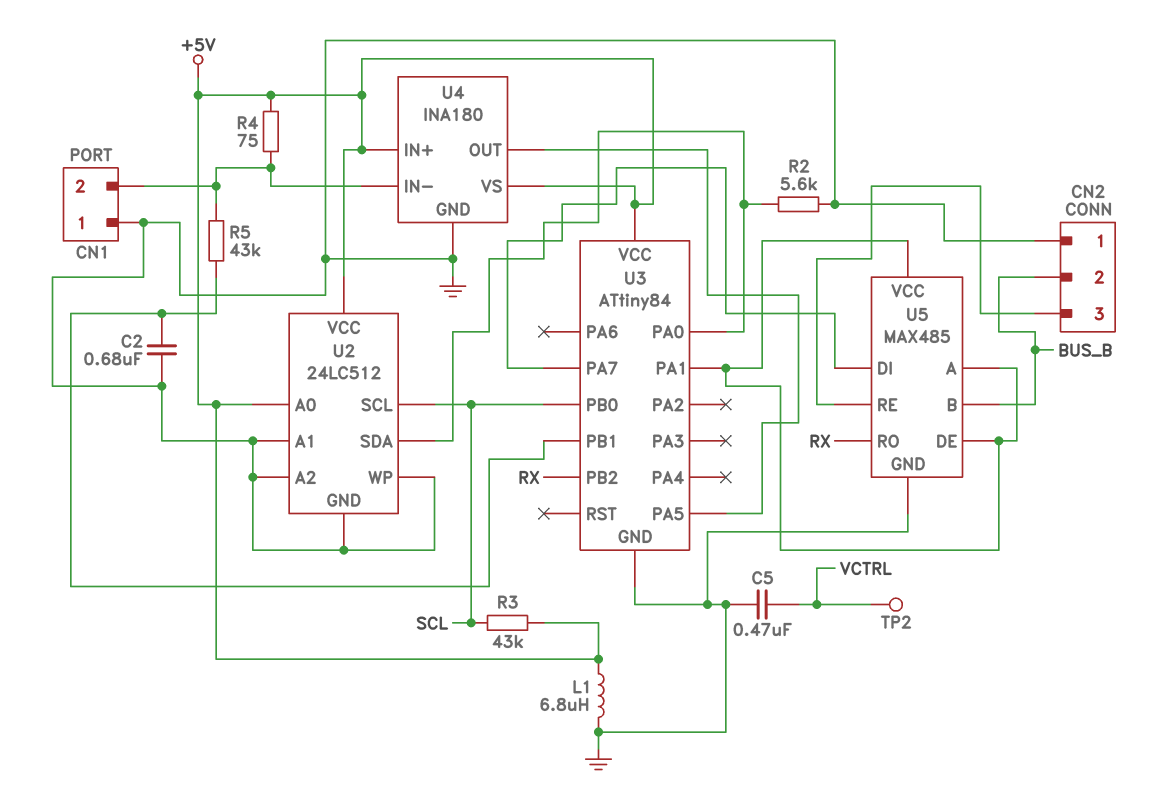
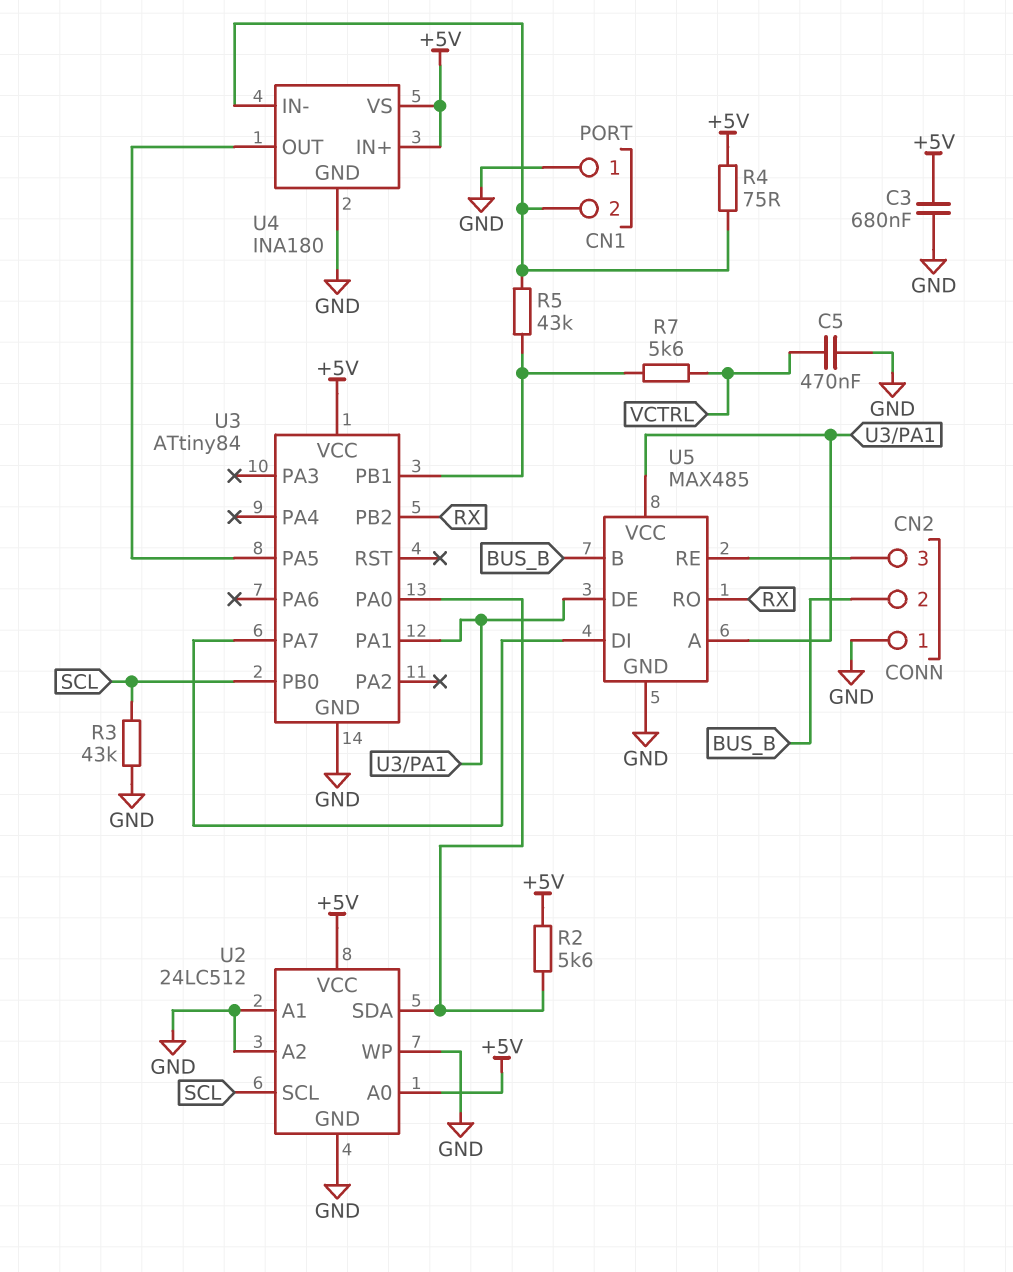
C2: 680nF (GND, U3/PB1) -> none
C3: none -> 680nF (+5V, GND)
L1: 6.8uH (+5V, GND) -> none
R2: 5.6k (GND, U2/SDA) -> 5.6k (+5V, U2/SDA)
R3: 43k (+5V, SCL) -> 43k (GND, SCL)
R7: none -> 5.6k (U3/PB1, VCTRL)
TP2: test point (VCTRL) -> none

